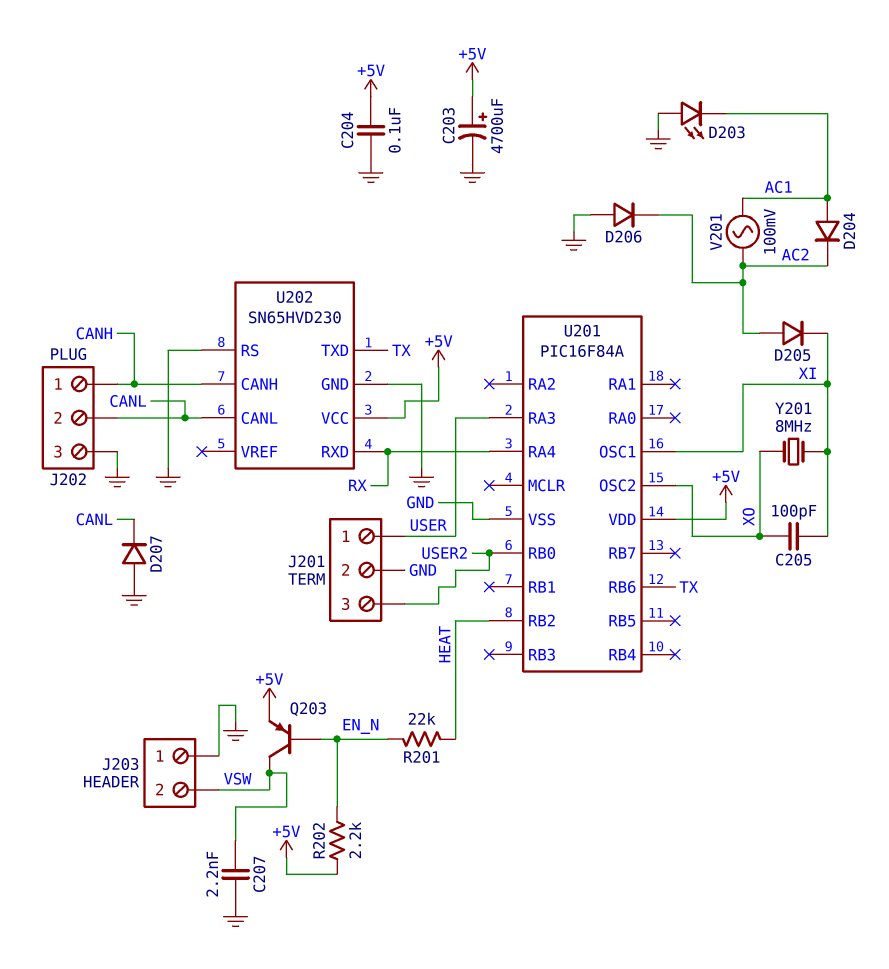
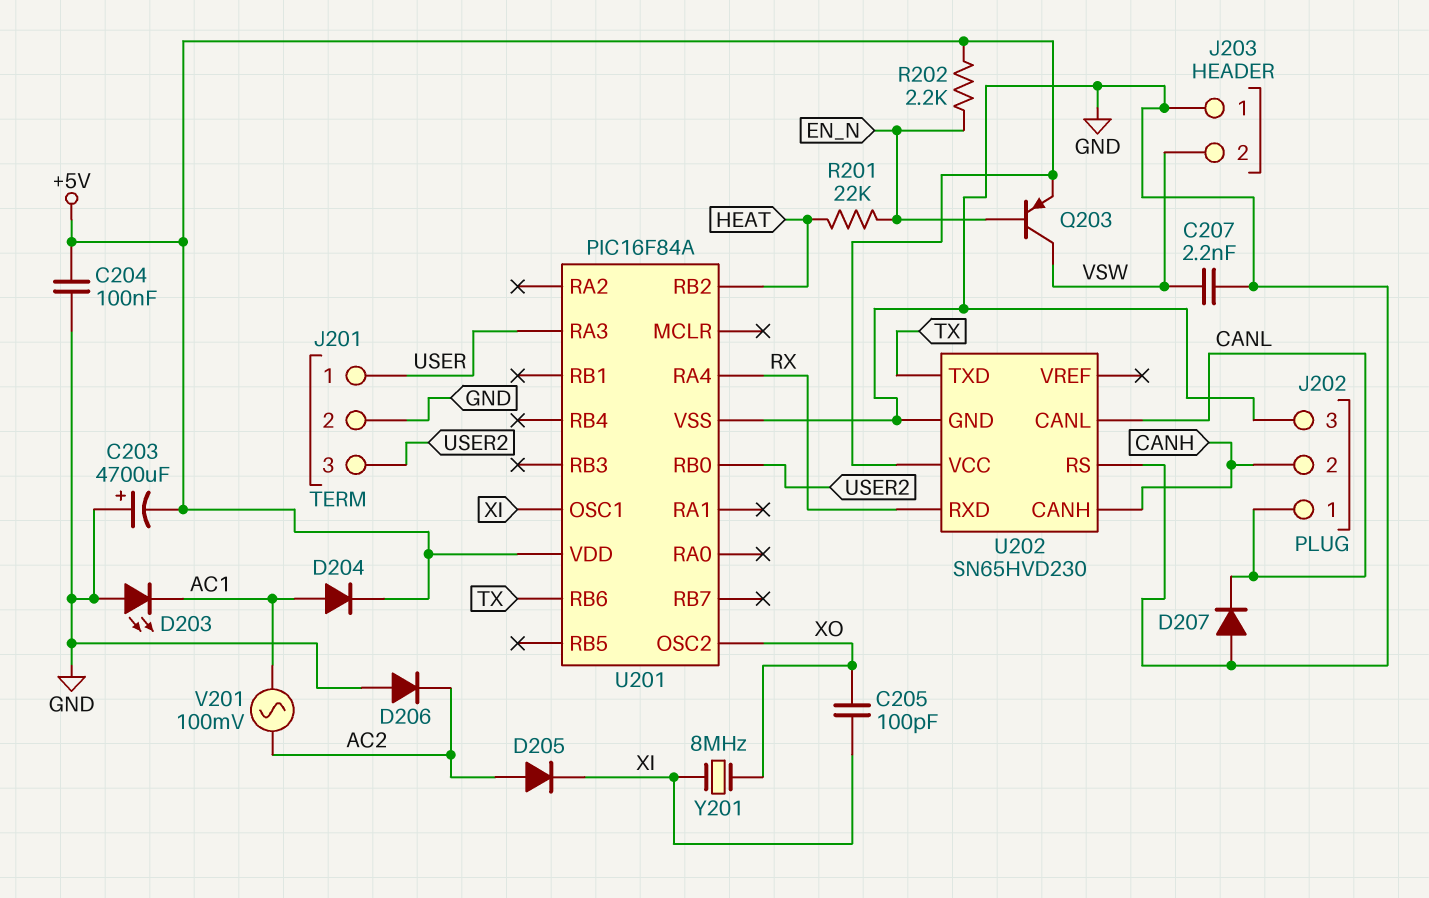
C203: 4700uF (plus +5V, minus GND) -> 4700uF (plus GND, minus +5V)
D204: diode (A AC1, K AC2) -> diode (A AC1, K +5V)
J202 pin 1: CANH -> CANL
J202 pin 2: CANL -> CANH

